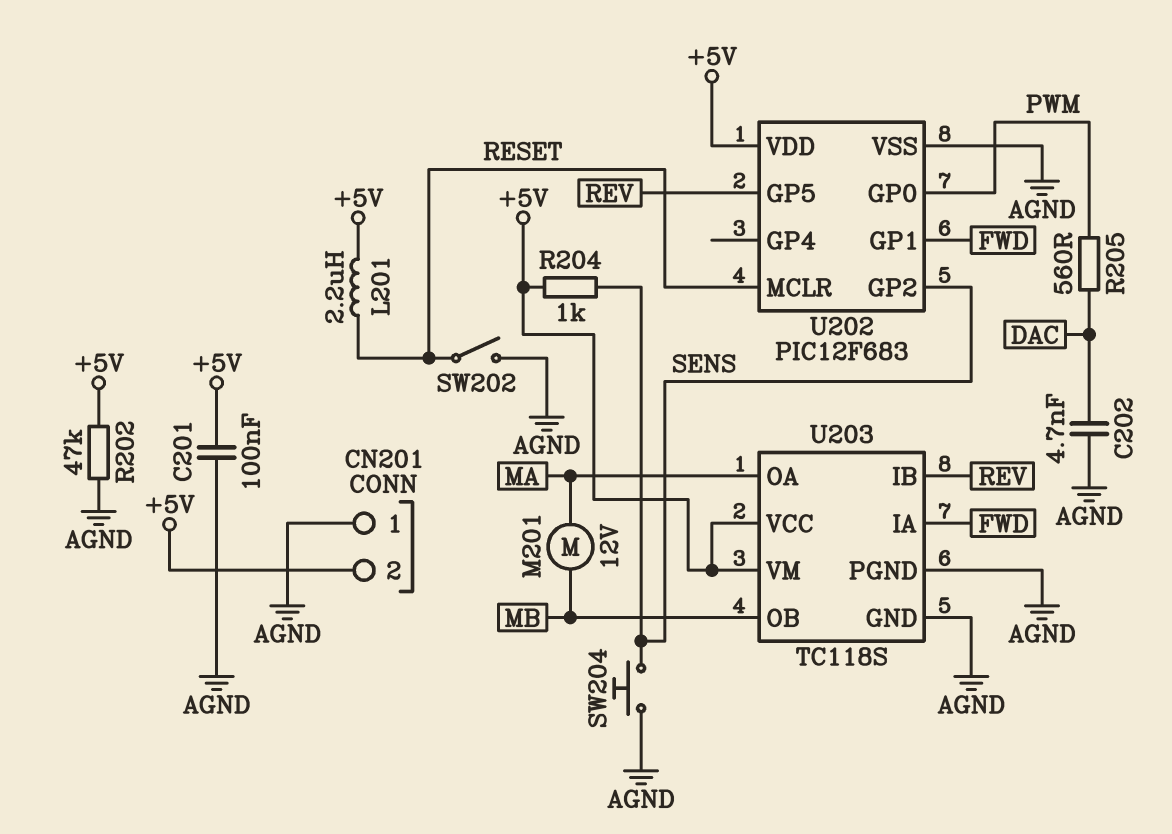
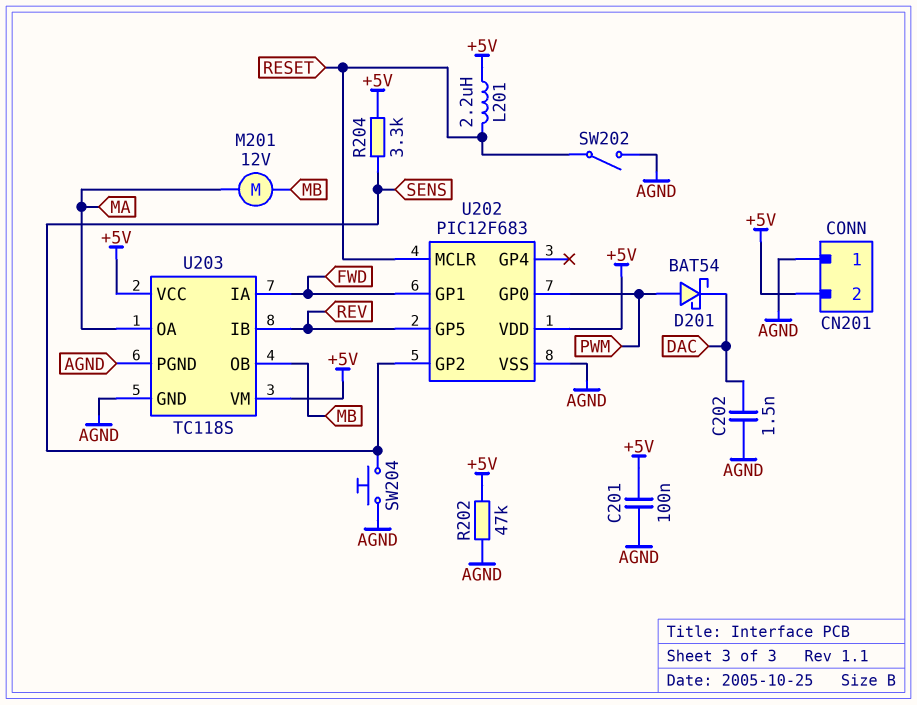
C202: 4.7nF (AGND, DAC) -> 1.5nF (AGND, DAC)
D201: none -> schottky BAT54 (A PWM, K DAC)
R204: 1k (+5V, SENS) -> 3.3k (+5V, SENS)
R205: 560 (DAC, PWM) -> none

